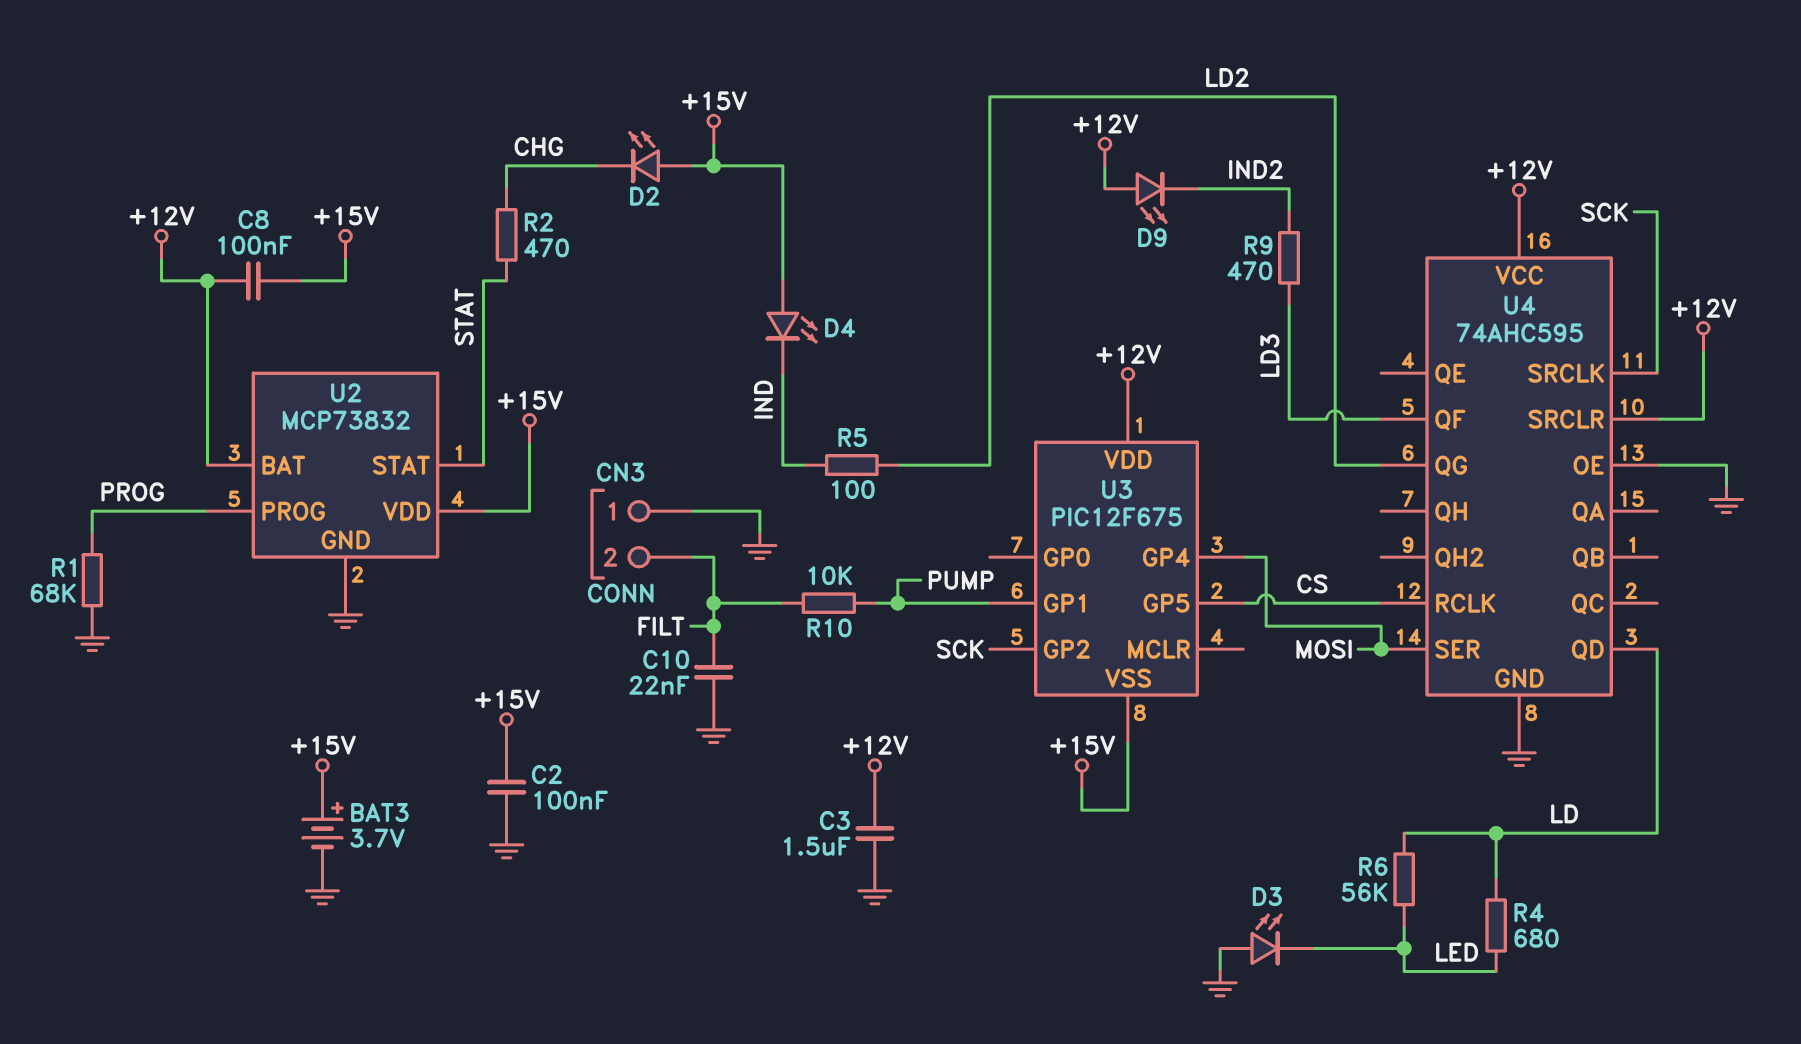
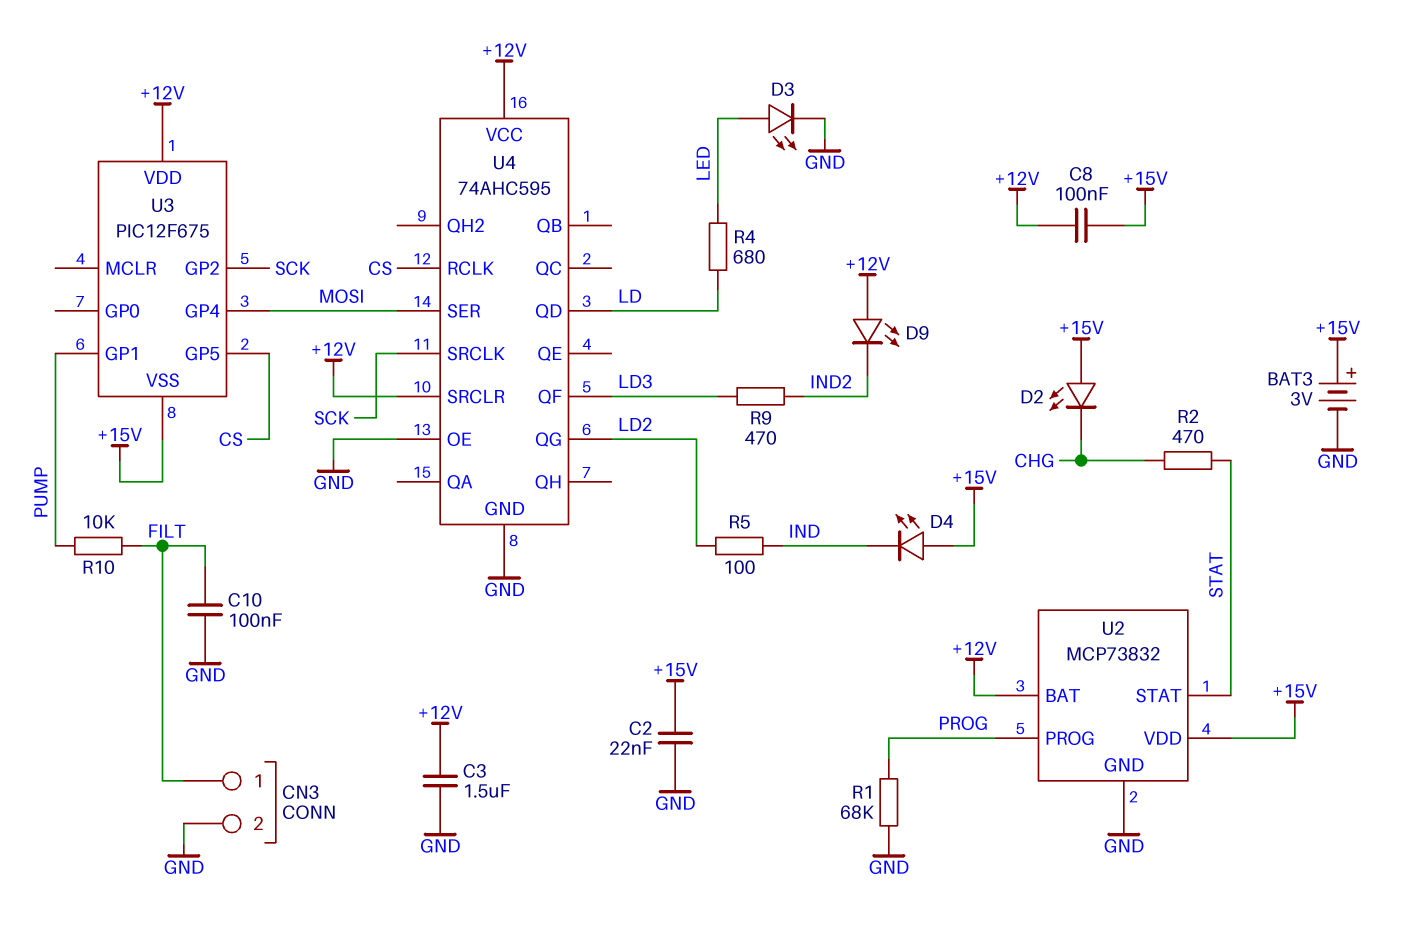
BAT3: 3.7V (plus +15V, minus GND) -> 3V (plus +15V, minus GND)
C2: 100nF (+15V, GND) -> 22nF (+15V, GND)
C10: 22nF (FILT, GND) -> 100nF (FILT, GND)
CN3 pin 1: GND -> FILT
CN3 pin 2: FILT -> GND
D3: LED (A GND, K LED) -> LED (A LED, K GND)
R6: 56k (LD, LED) -> none

